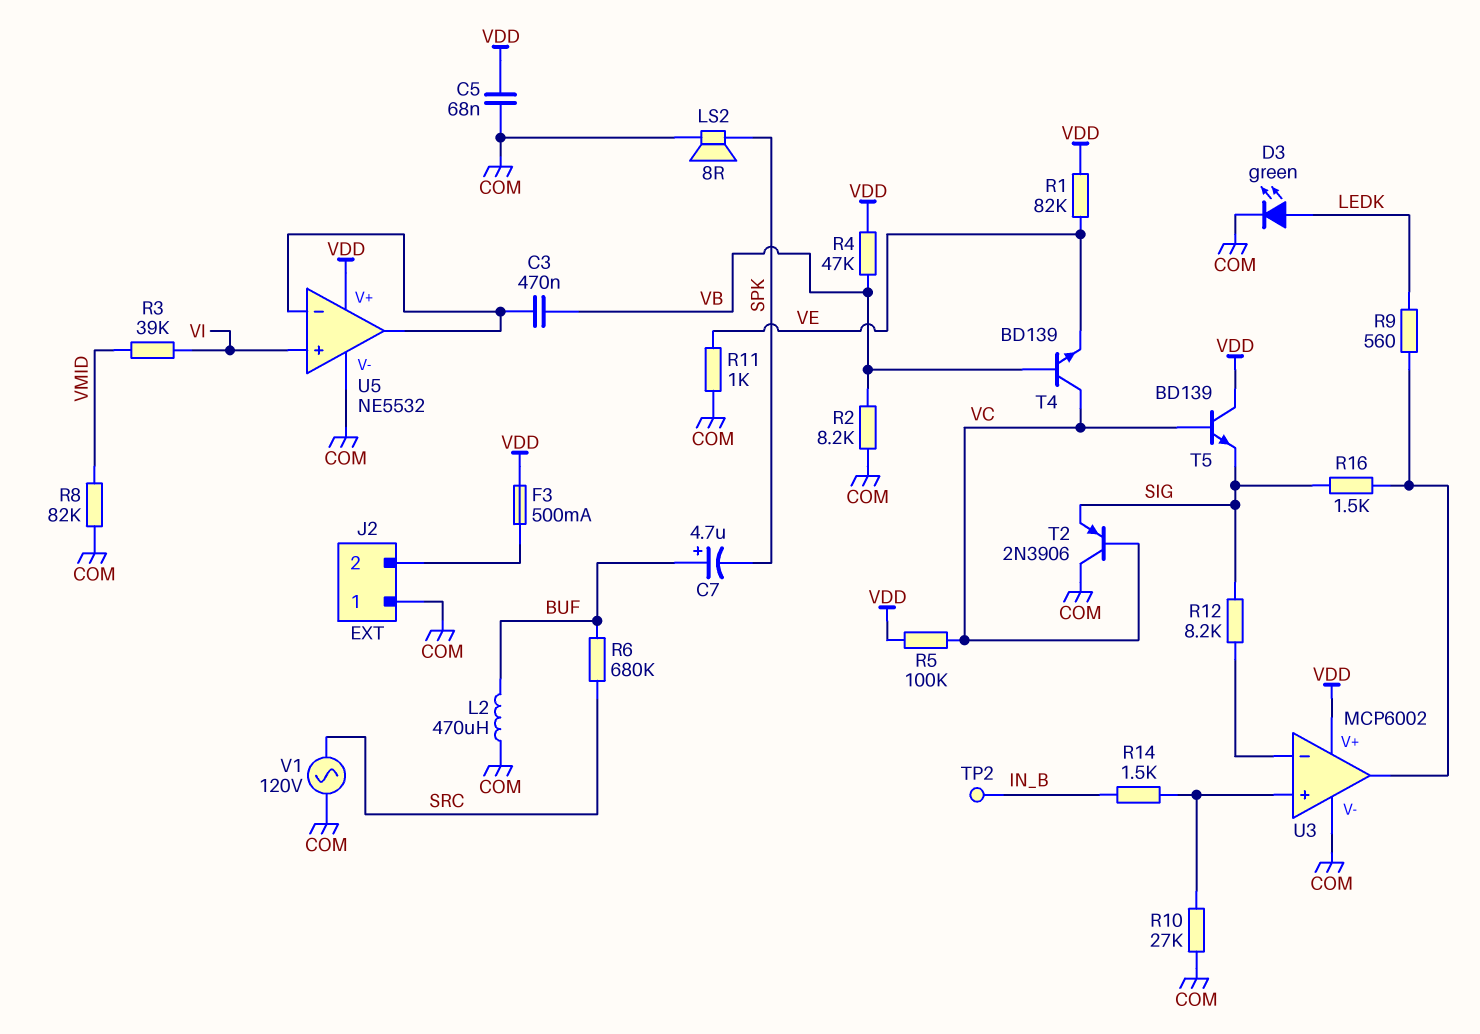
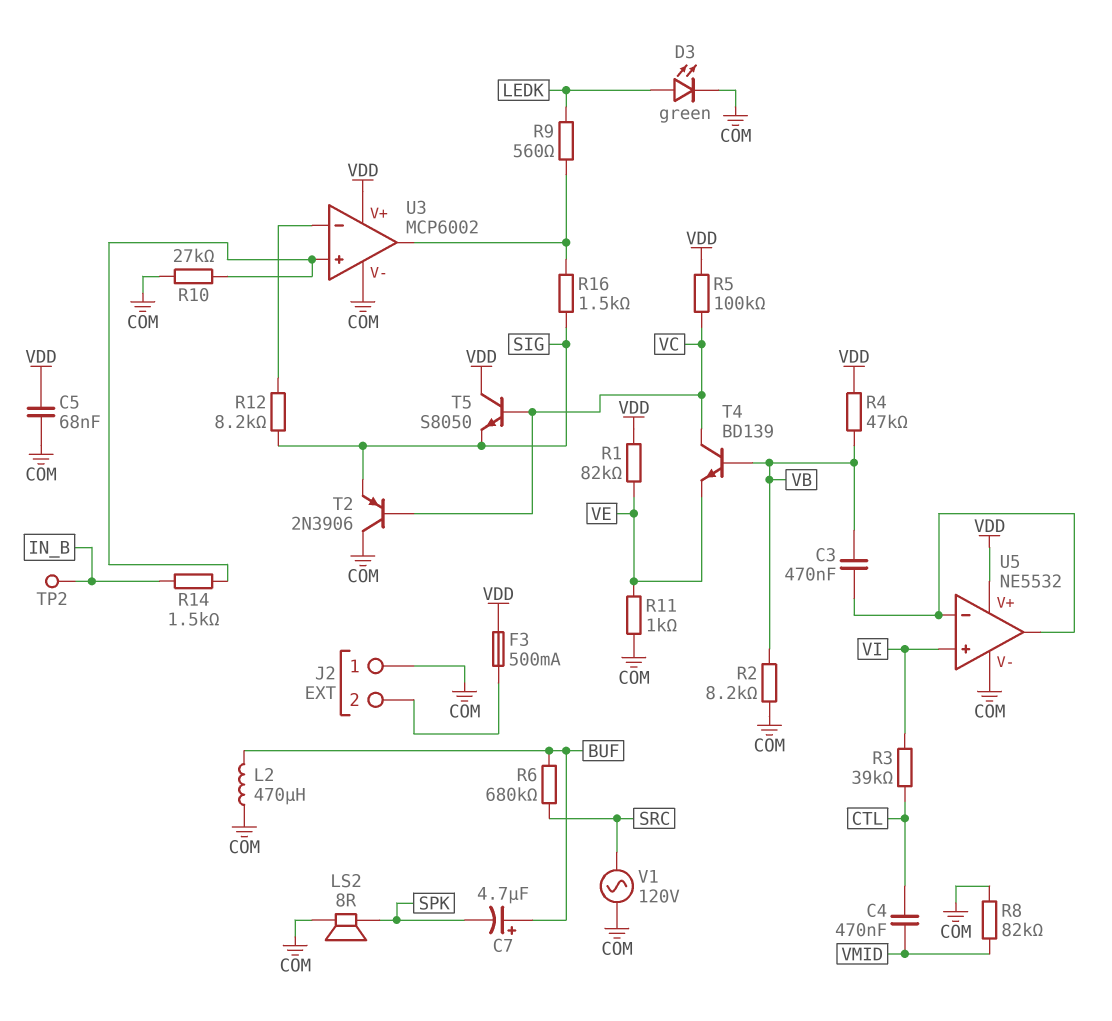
C4: none -> 470nF (CTL, VMID)
R3: 39k (VI, VMID) -> 39k (CTL, VI)
T5: NPN BD139 (B VC, C VDD, E SIG) -> NPN S8050 (B VC, C VDD, E SIG)

